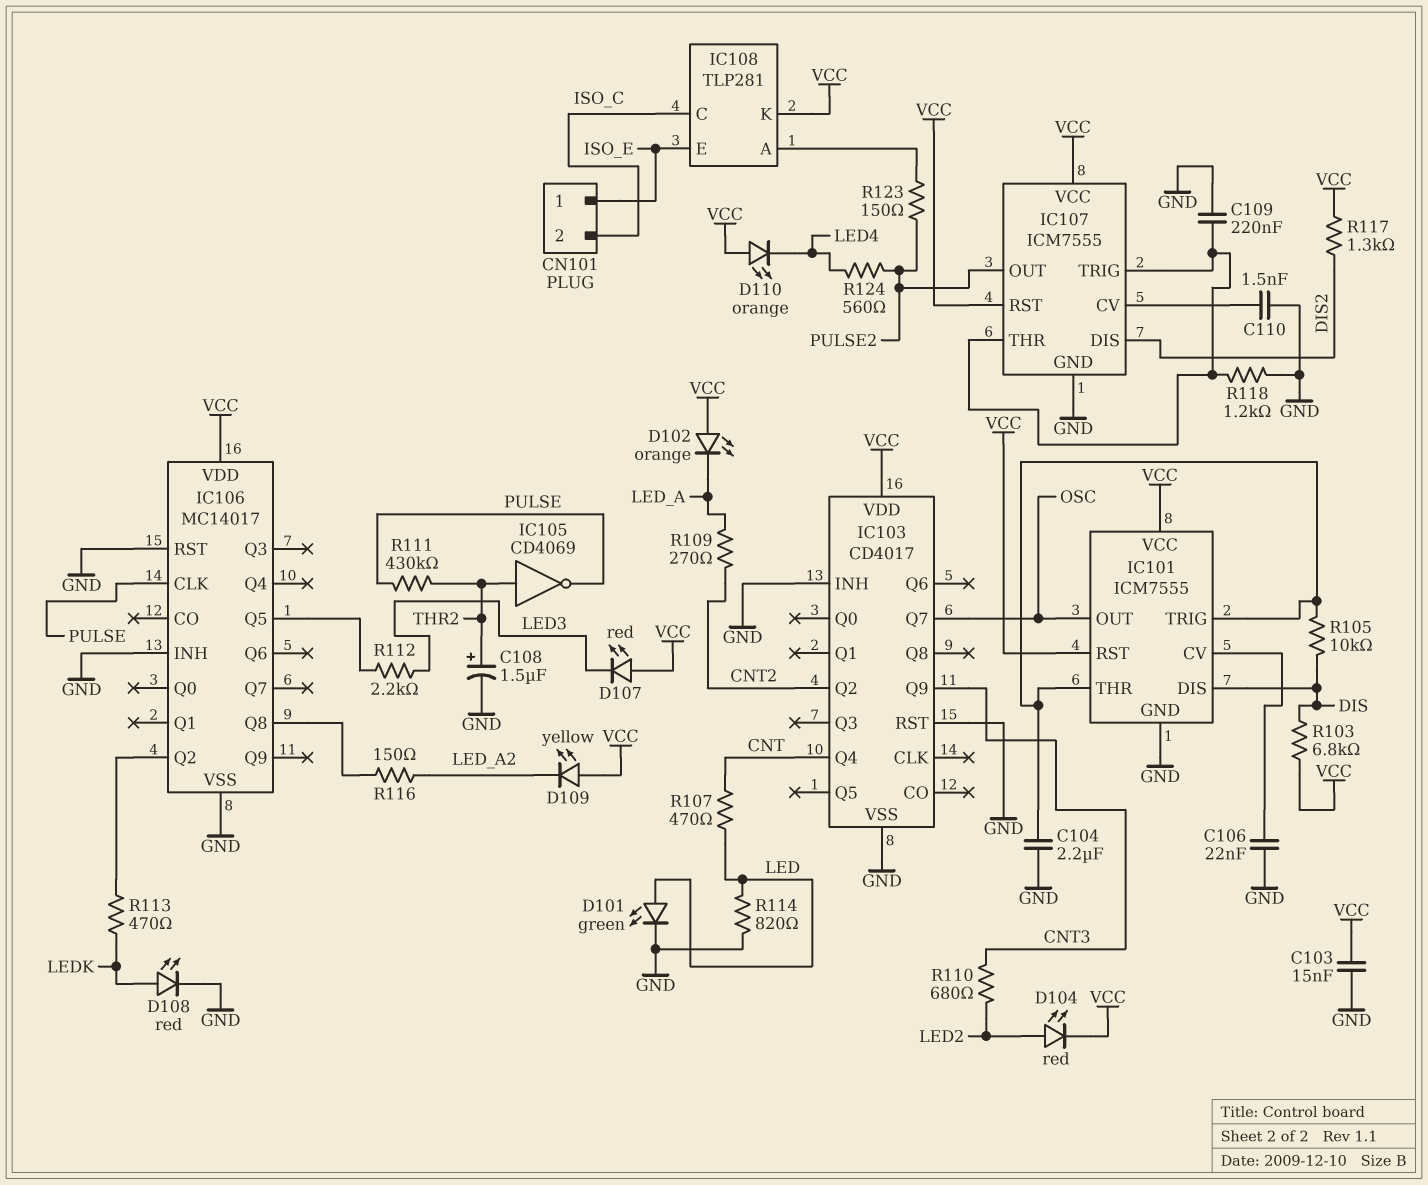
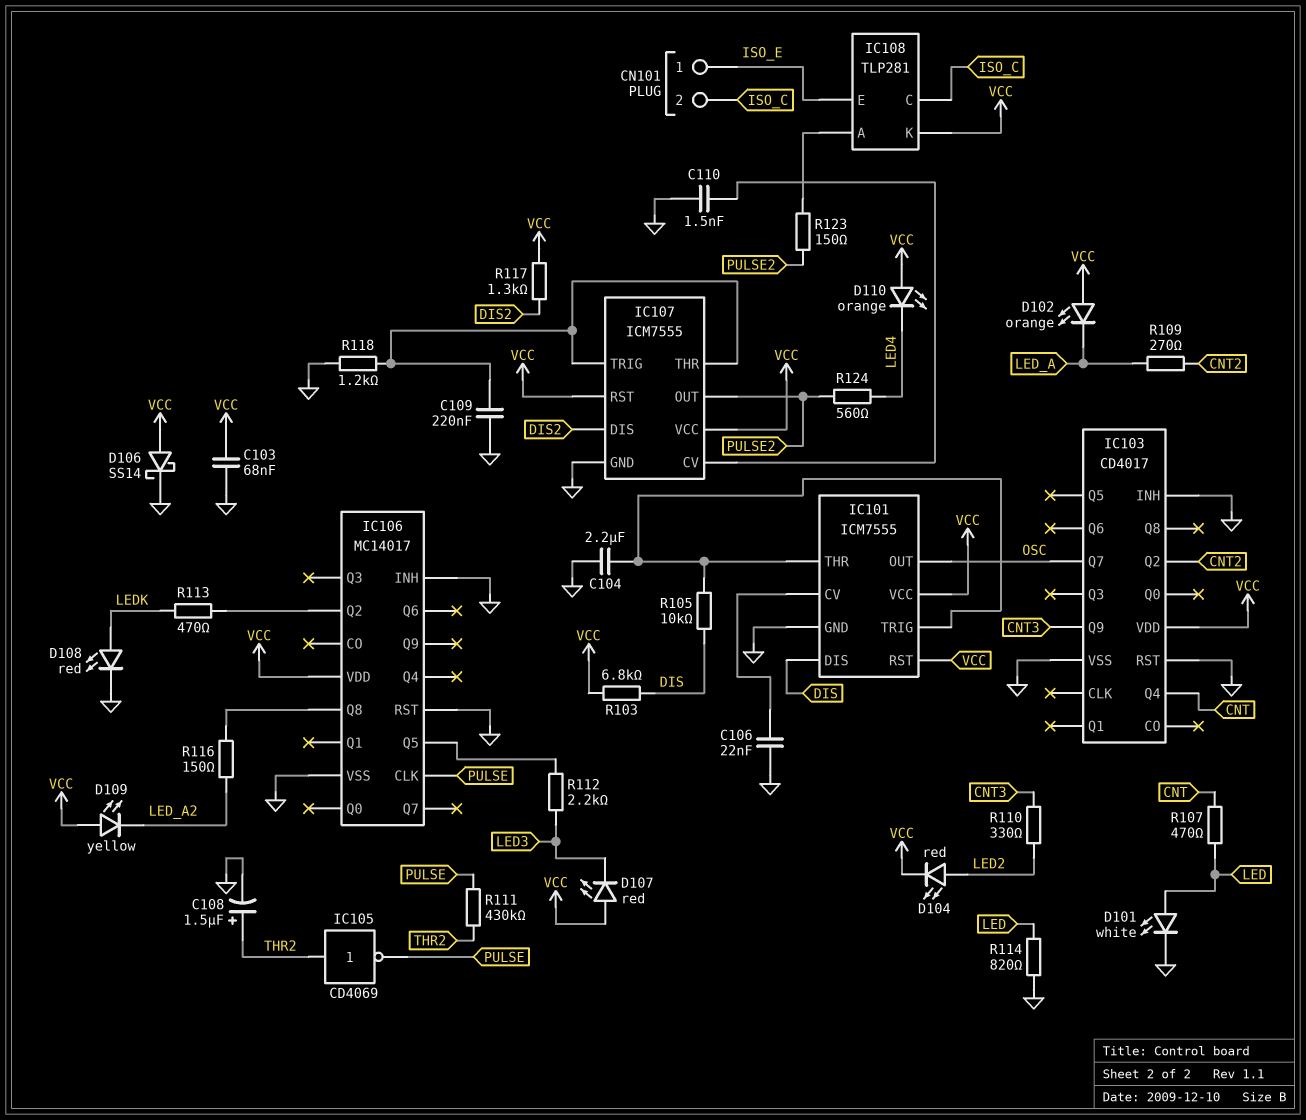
C103: 15nF (GND, VCC) -> 68nF (GND, VCC)
D101: LED green (A LED, K GND) -> LED white (A LED, K GND)
D106: none -> schottky SS14 (A VCC, K GND)
R110: 680 (CNT3, LED2) -> 330 (CNT3, LED2)

